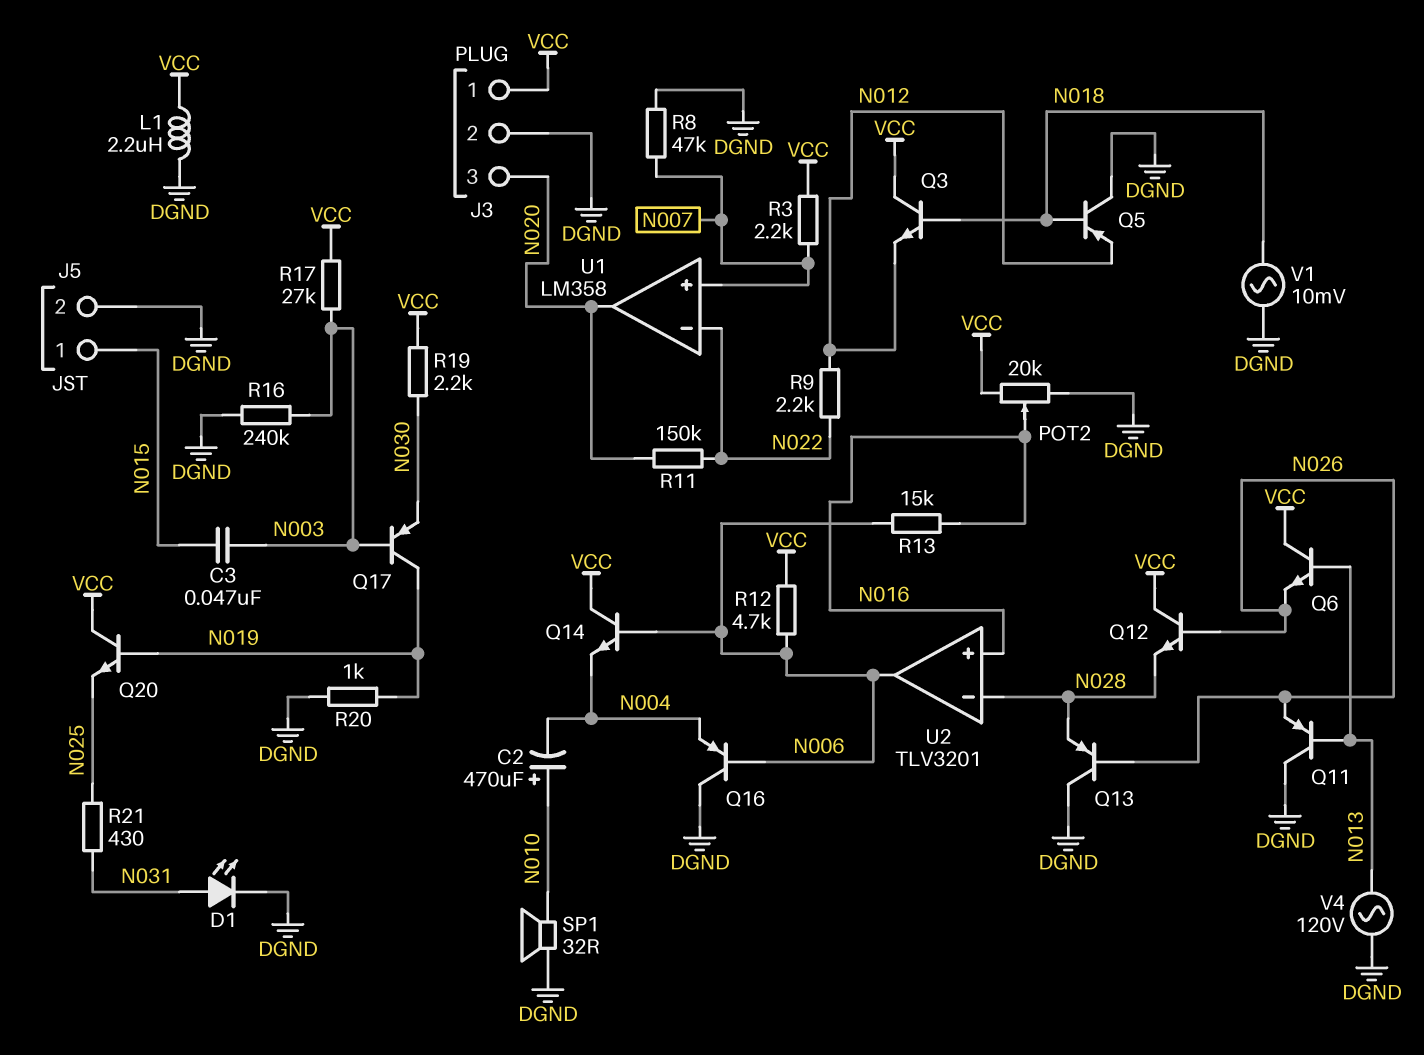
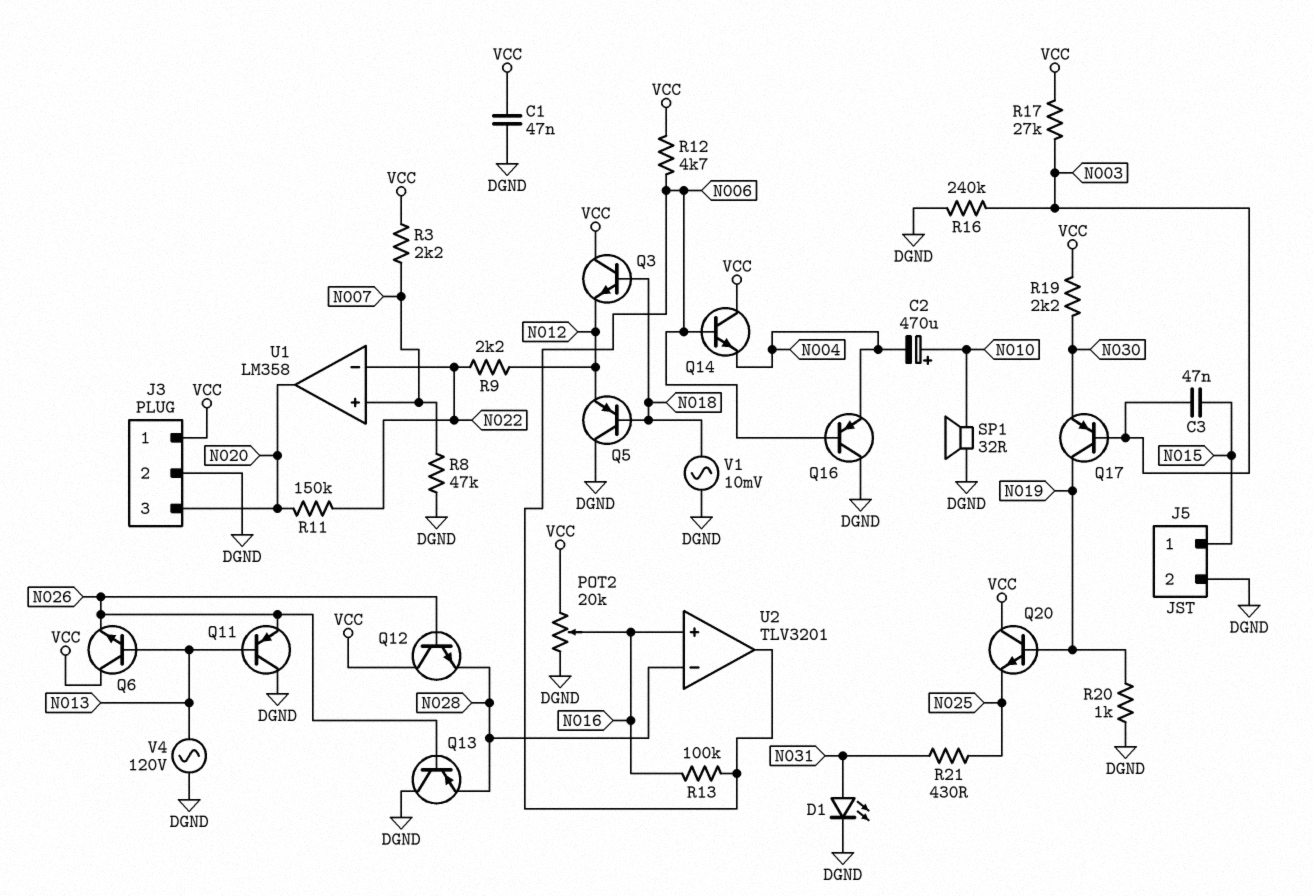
C1: none -> 47nF (DGND, VCC)
L1: 2.2uH (DGND, VCC) -> none
R13: 15k (N006, N016) -> 100k (N006, N016)

